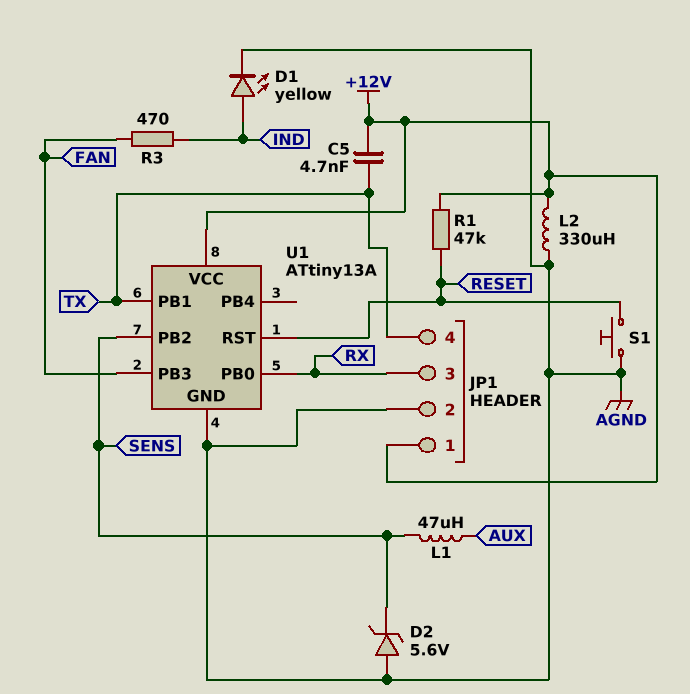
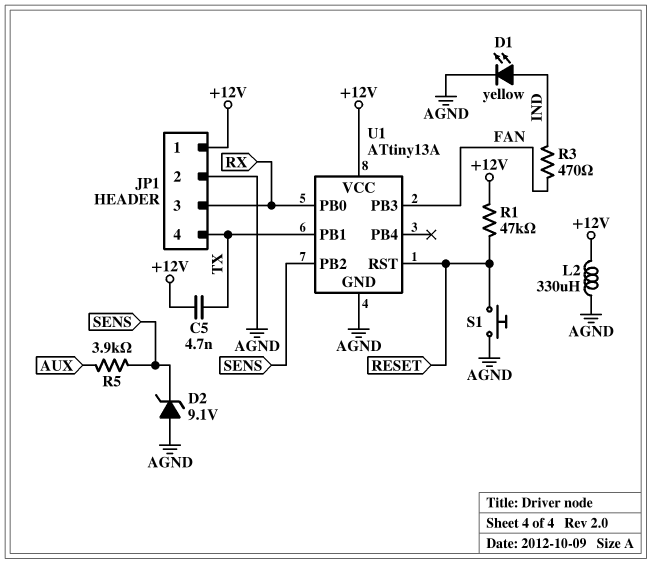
D2: zener 5.6V (A AGND, K SENS) -> zener 9.1V (A AGND, K SENS)
L1: 47uH (AUX, SENS) -> none
R5: none -> 3.9k (AUX, SENS)

